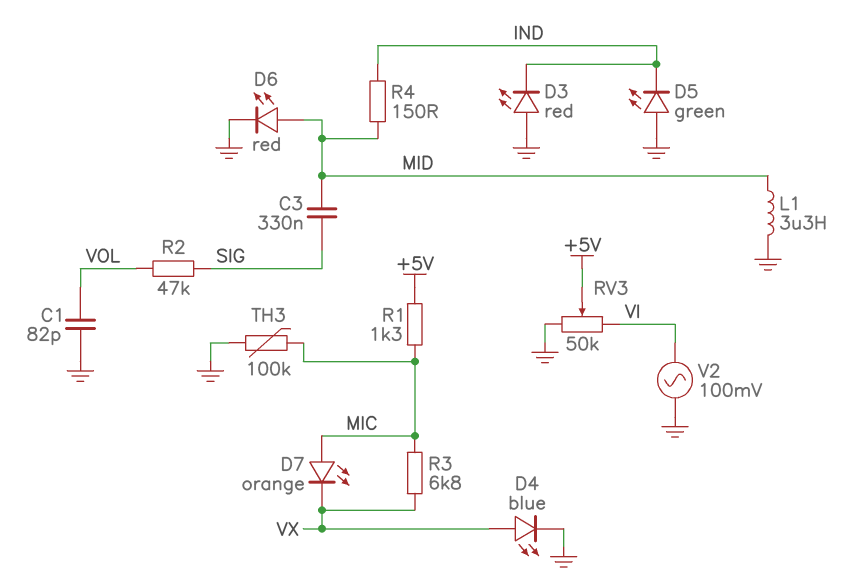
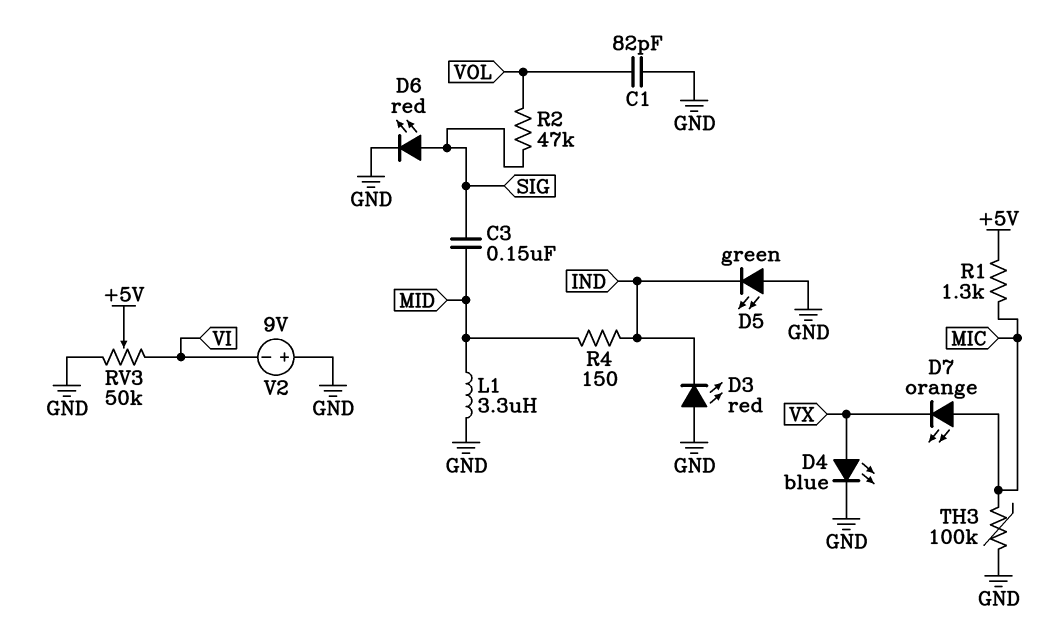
C3: 330nF (MID, SIG) -> 150nF (MID, SIG)
D6: LED red (A MID, K GND) -> LED red (A SIG, K GND)
R3: 6.8k (MIC, VX) -> none
V2: AC 100mV (GND, VI) -> 9V (plus GND, minus VI)

